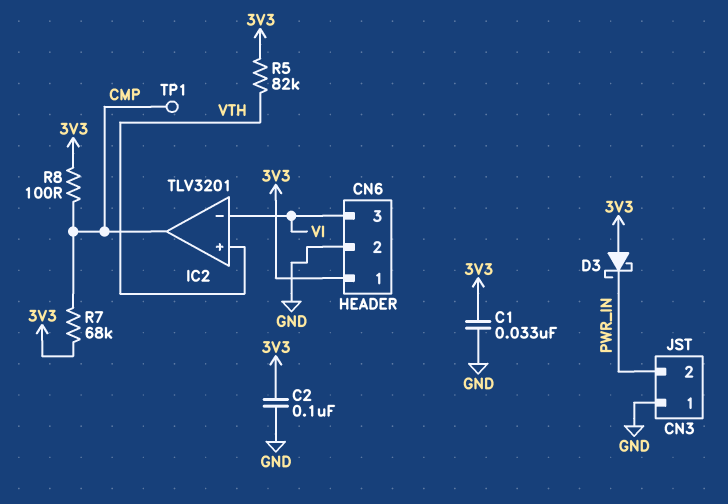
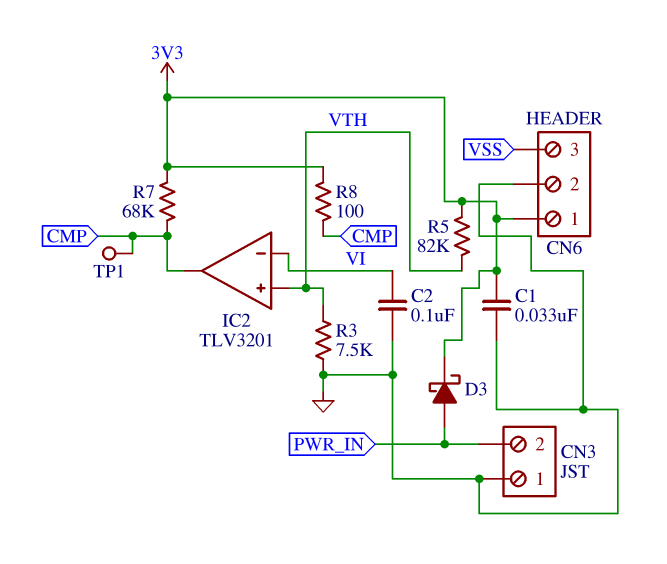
C2: 100nF (3V3, GND) -> 100nF (GND, VI)
CN6 pin 3: VI -> VSS
D3: schottky (A 3V3, K PWR_IN) -> schottky (A PWR_IN, K 3V3)
R3: none -> 7.5k (GND, VTH)

